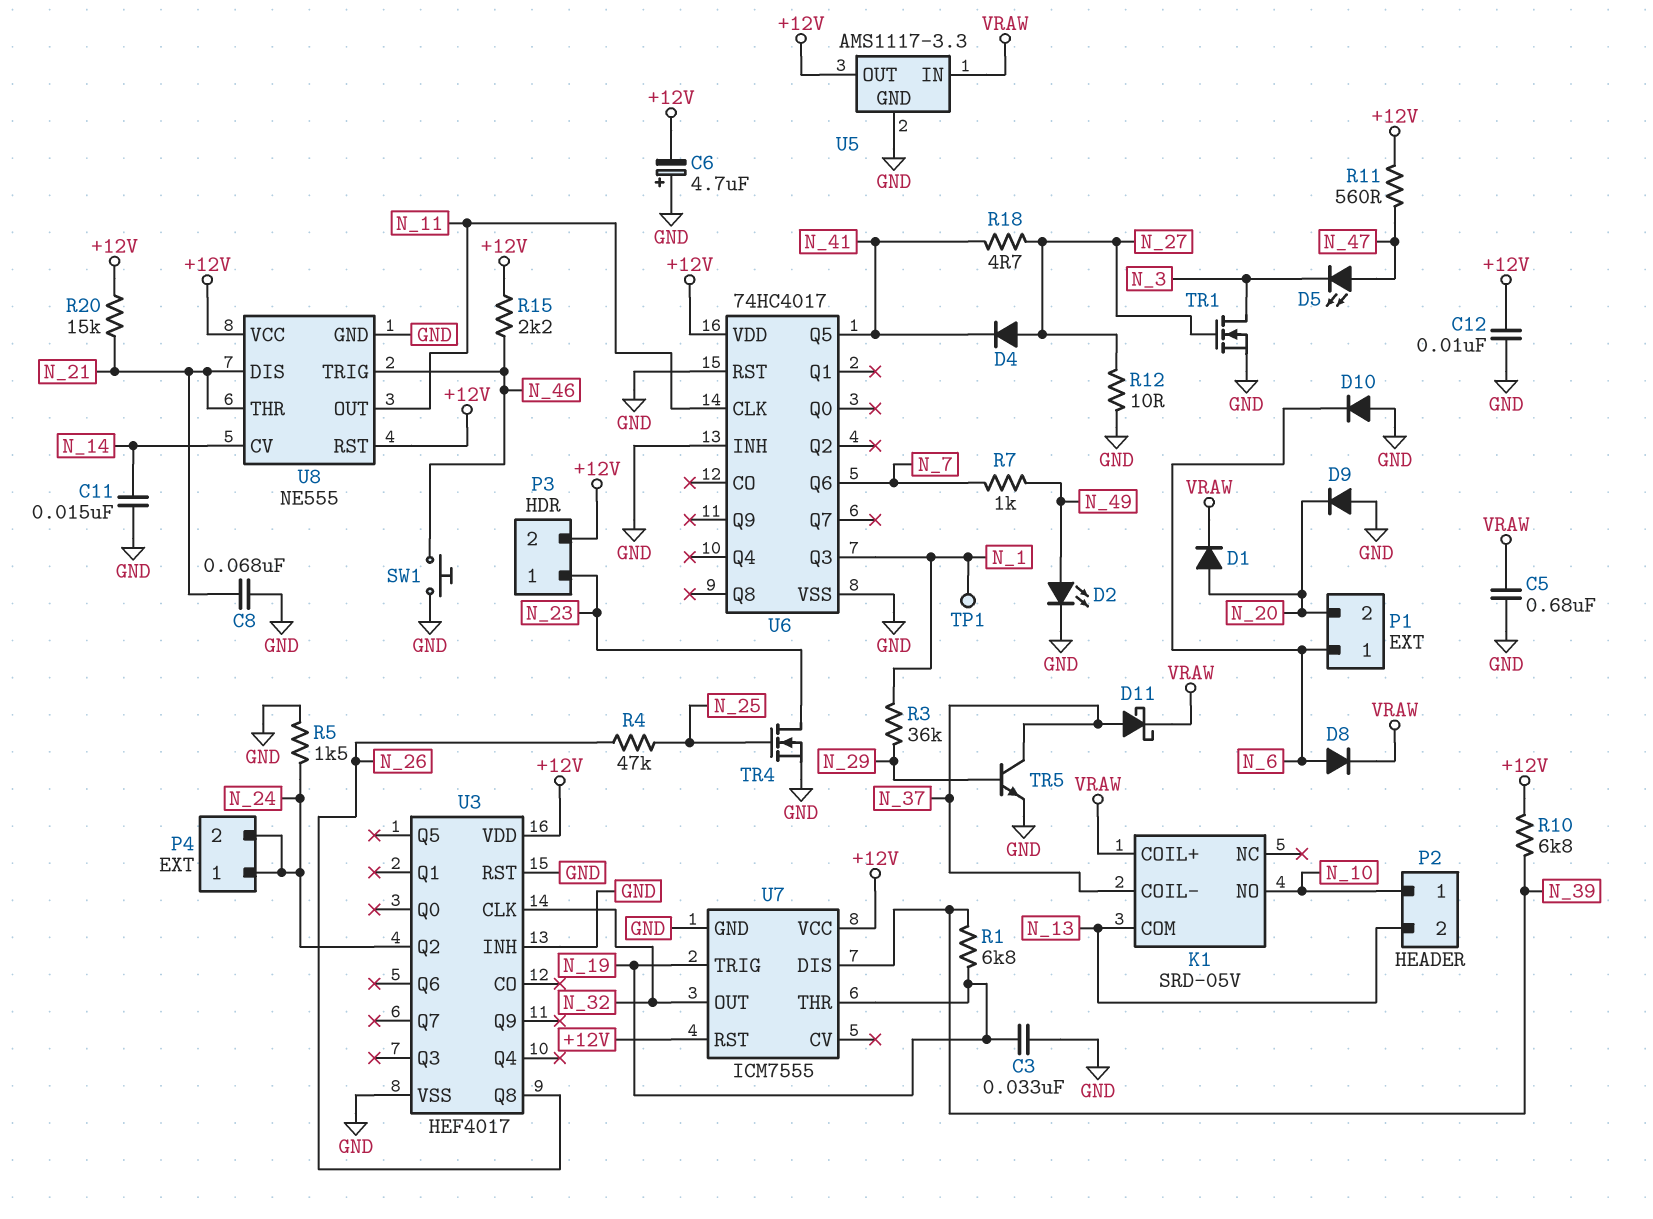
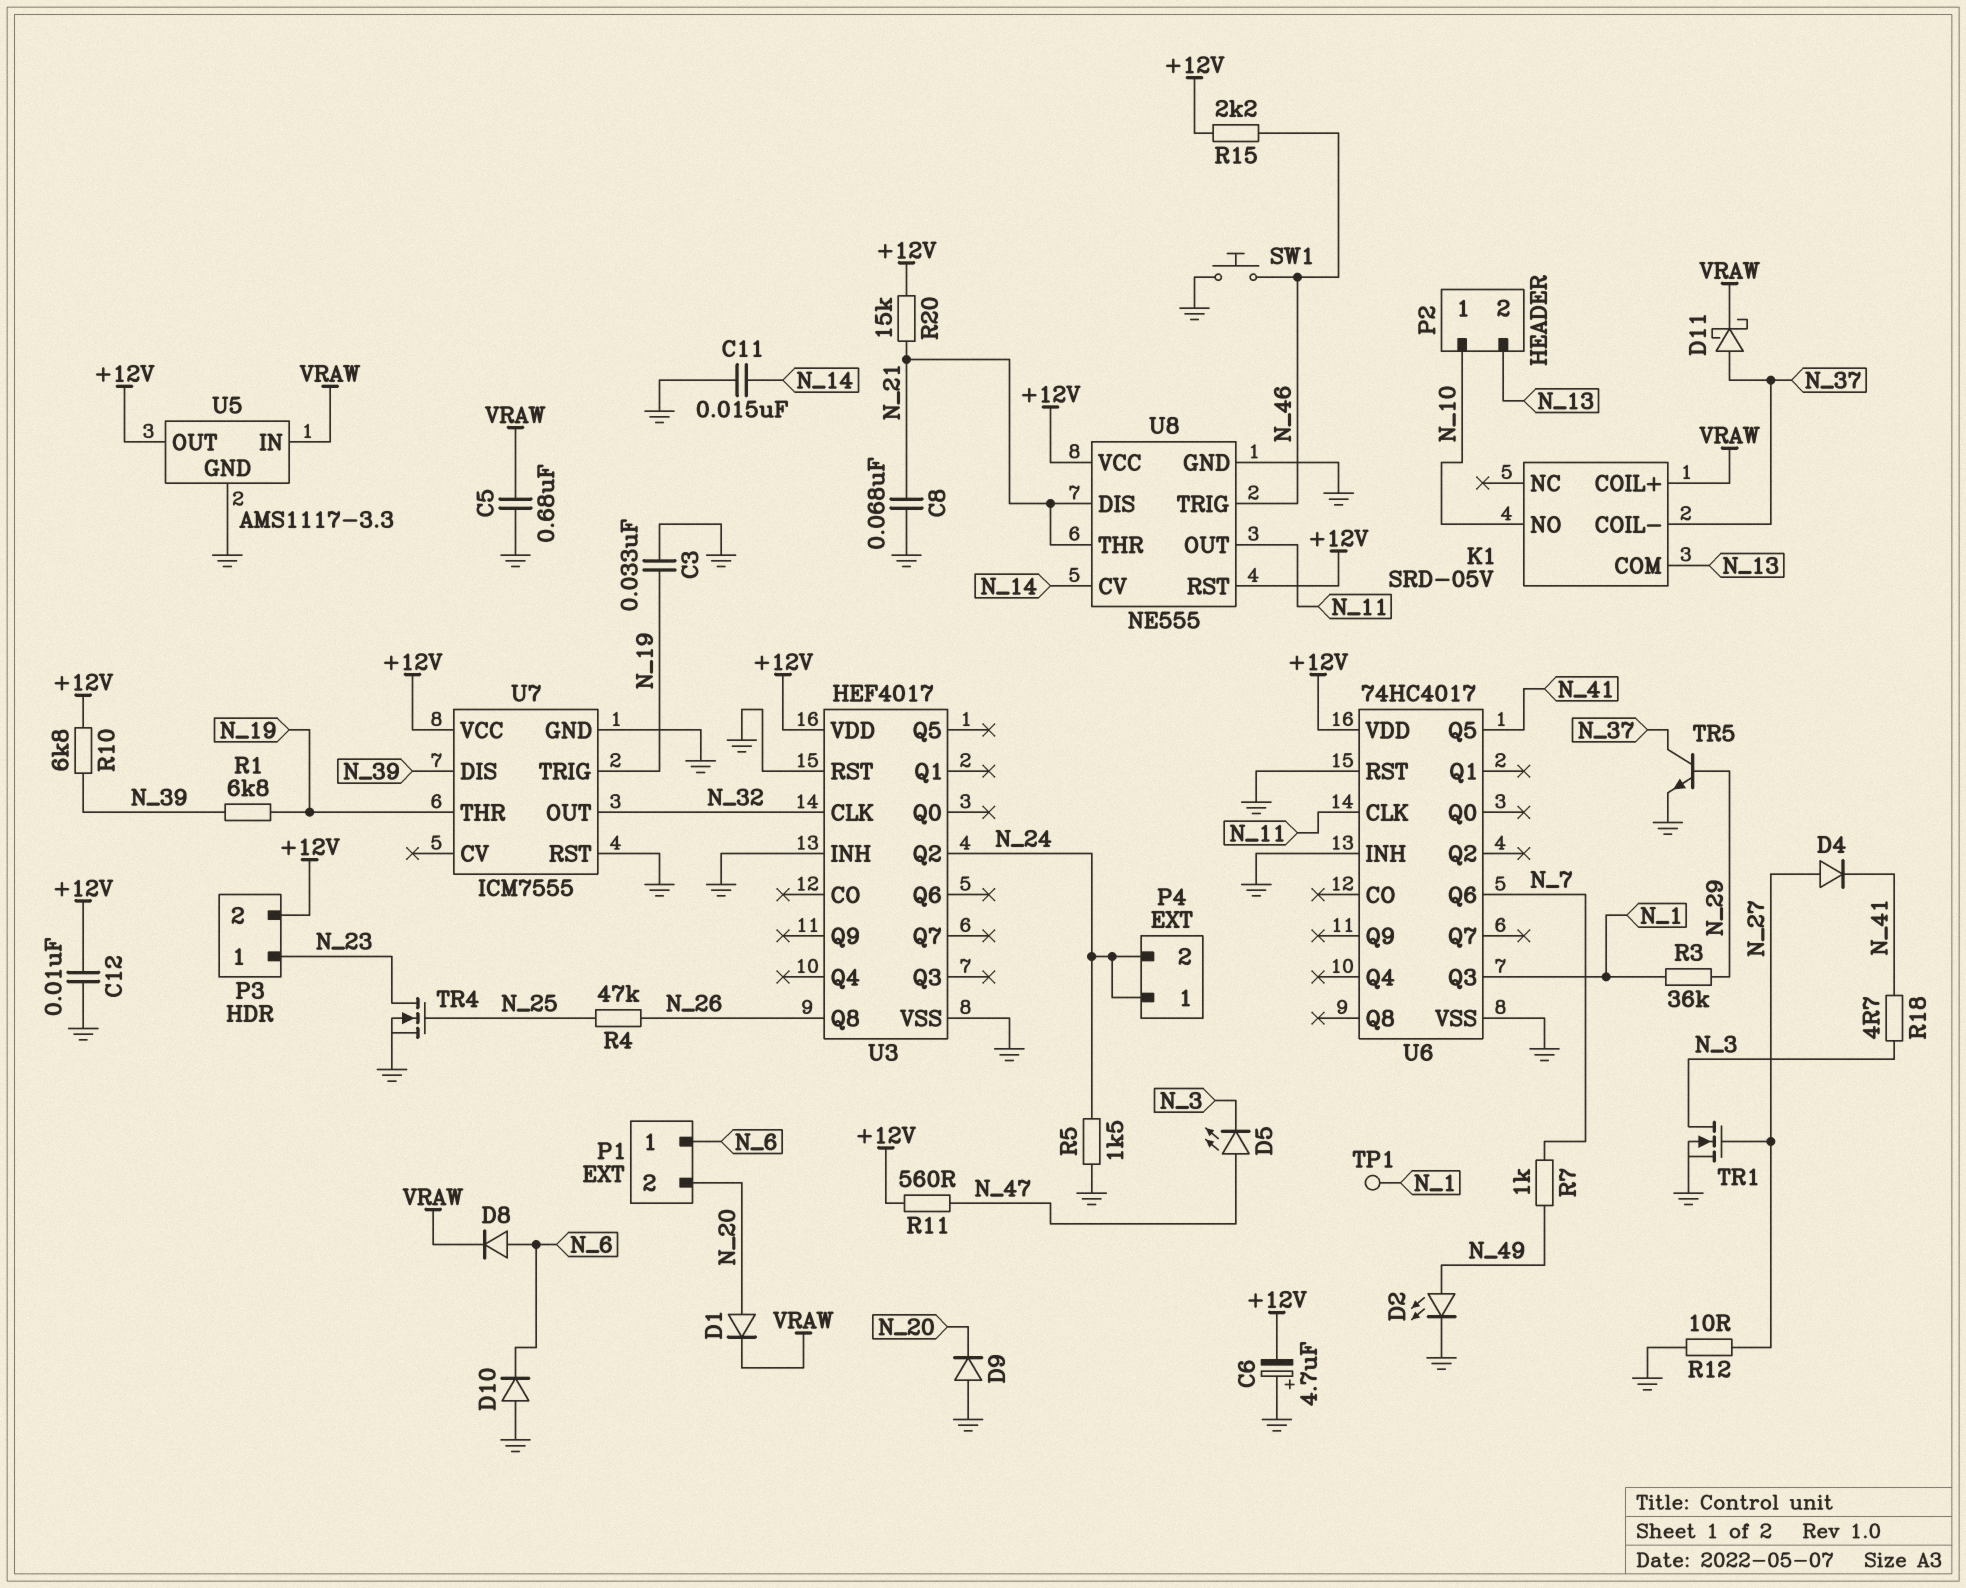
R18: 4.7 (N_27, N_41) -> 4.7 (N_3, N_41)
U7 pin RST: +12V -> GND

